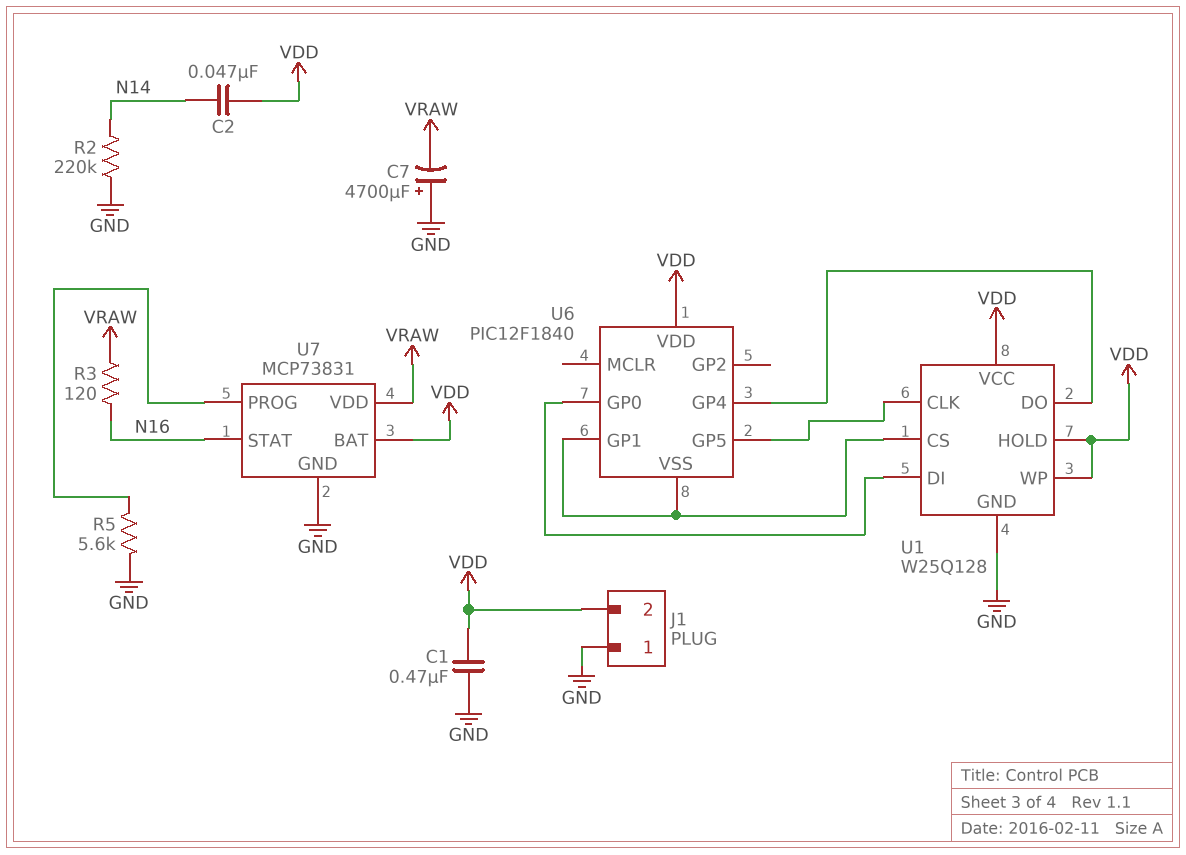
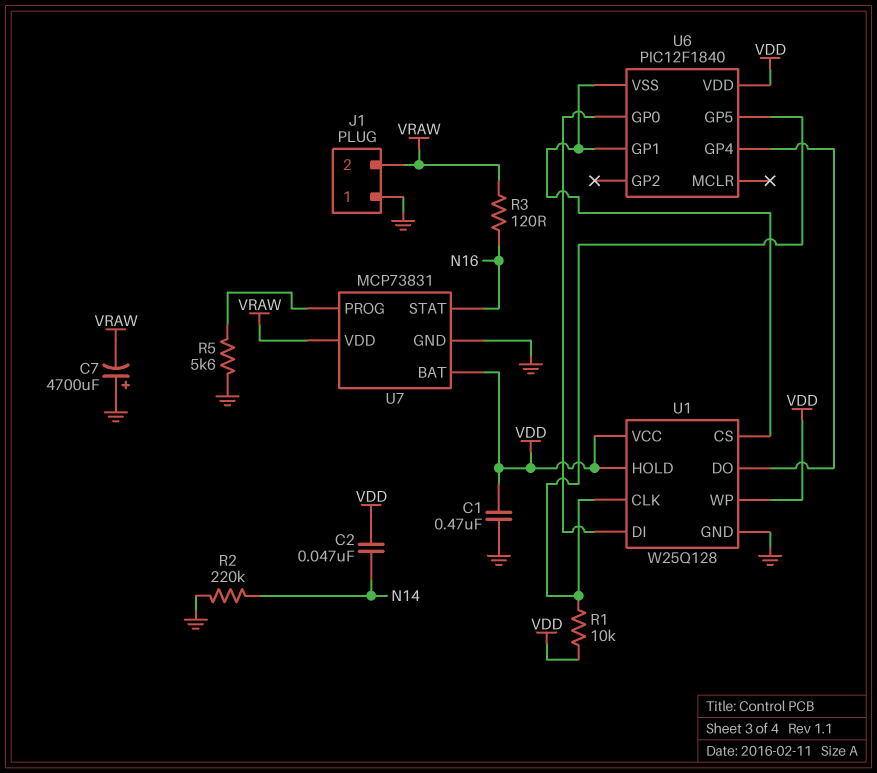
J1 pin 2: VDD -> VRAW
R1: none -> 10k (U1/CLK, VDD)

